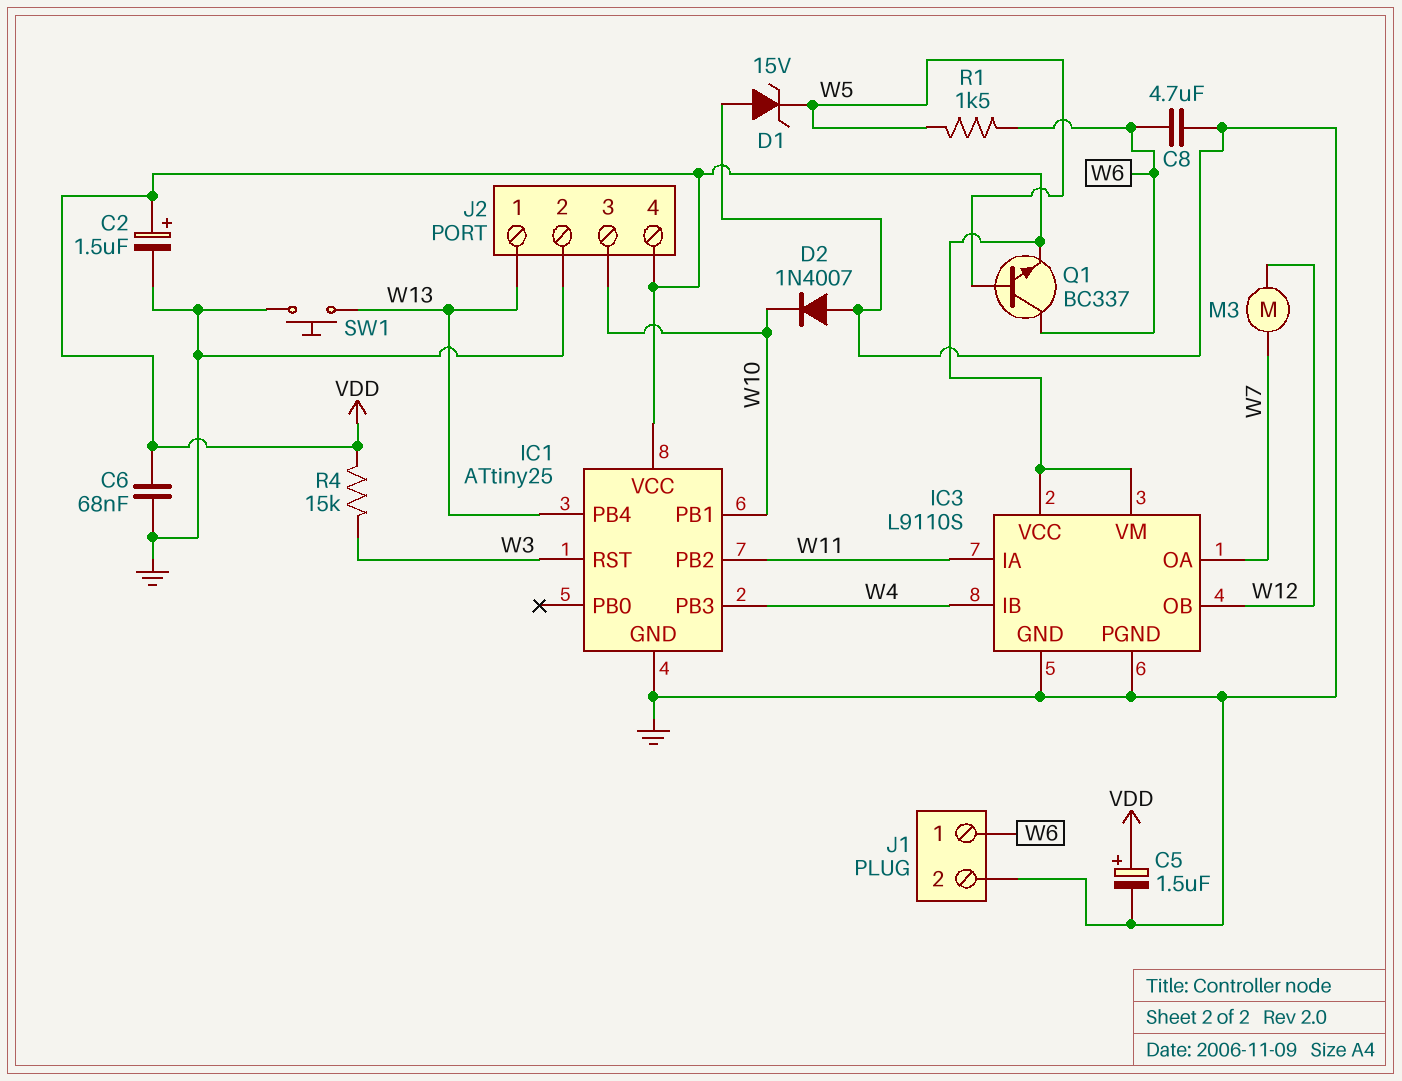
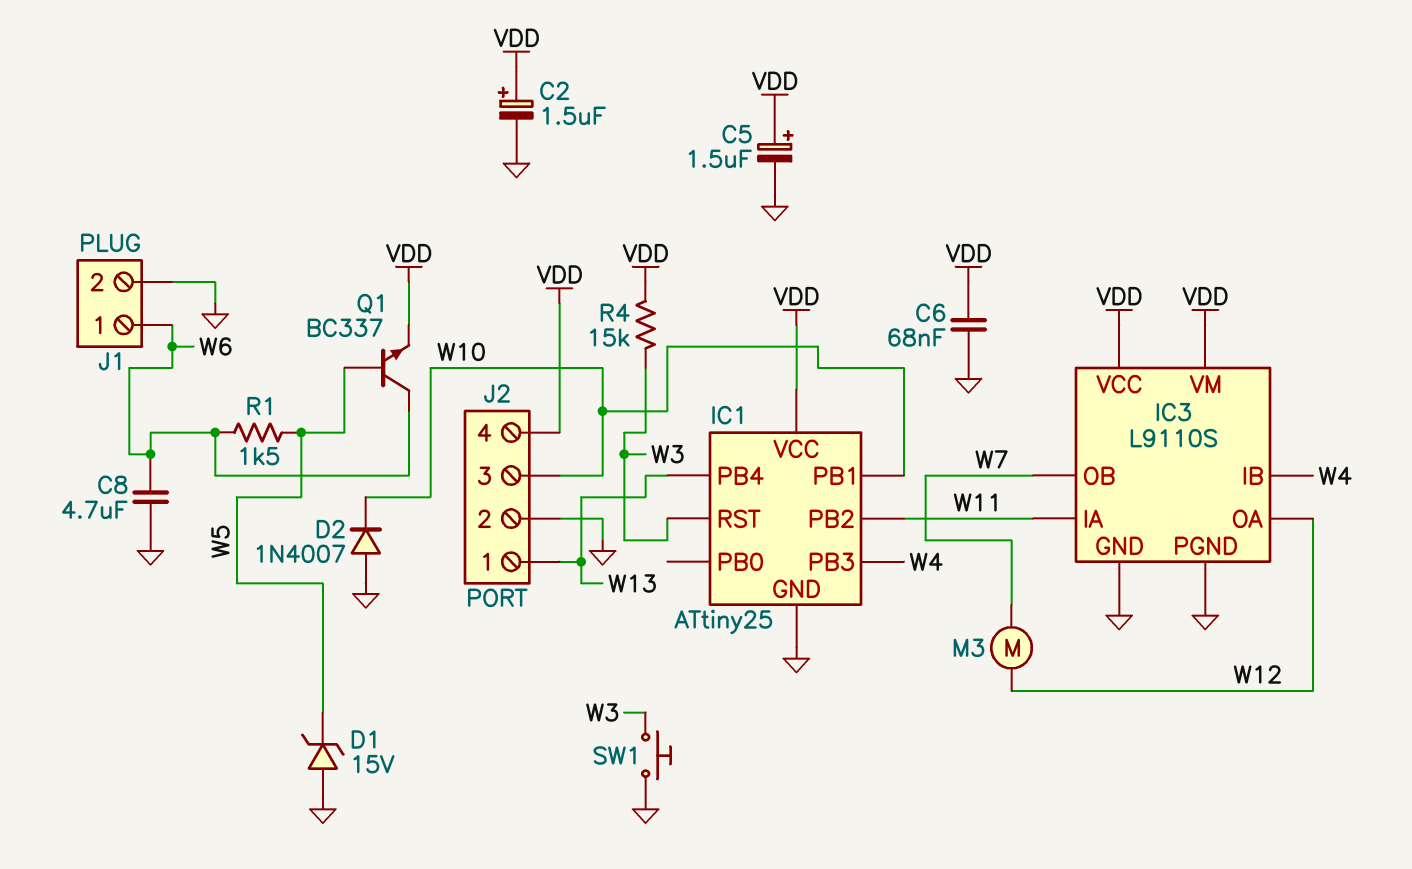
IC3 pin OA: W7 -> W12
IC3 pin OB: W12 -> W7
SW1: button (GND, W13) -> button (GND, W3)

